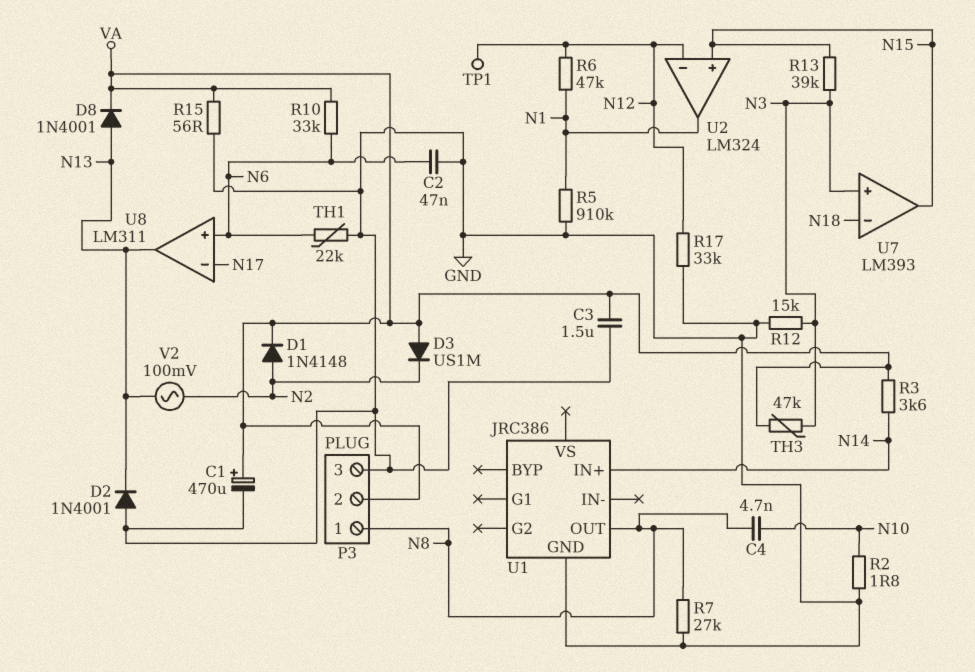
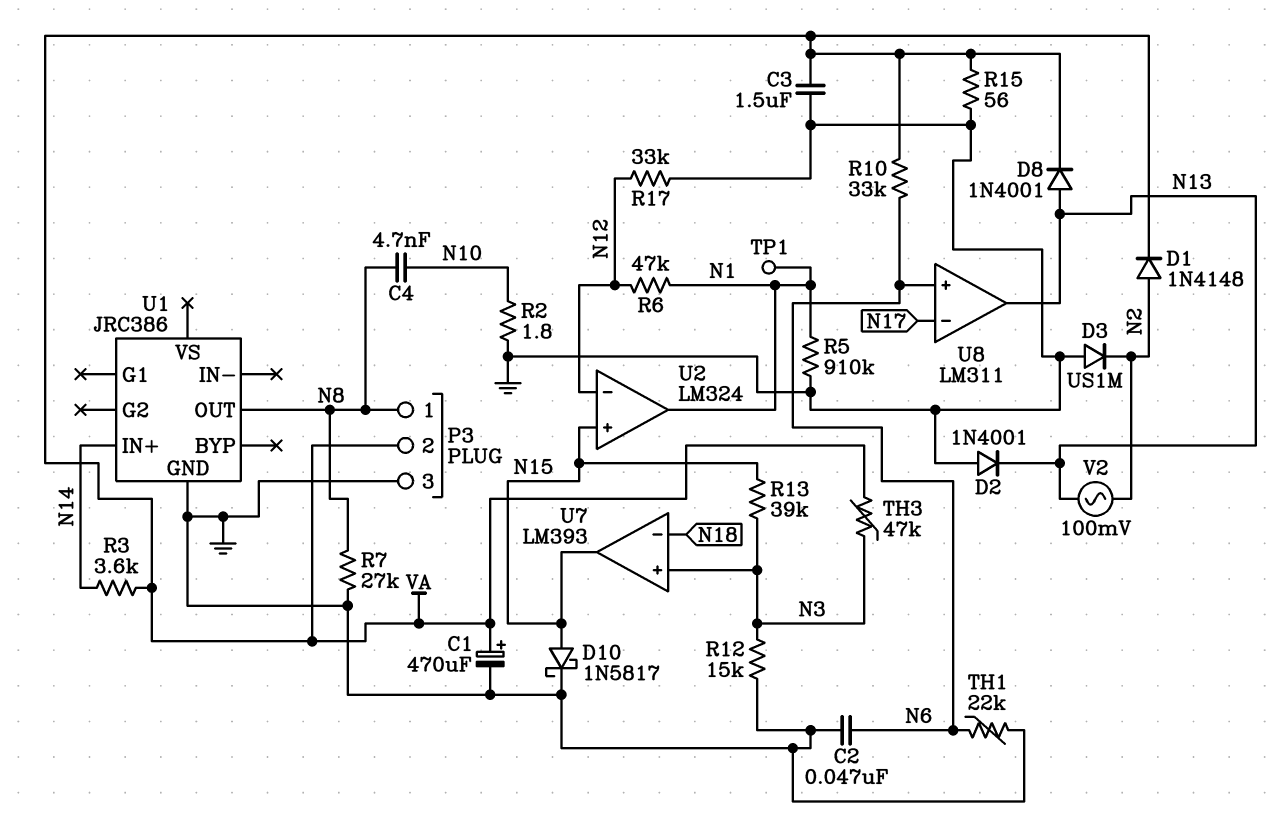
D3: diode US1M (A VA, K N2) -> diode US1M (A GND, K N2)
D10: none -> schottky 1N5817 (A N15, K GND)
TP1: test point (N12) -> test point (N1)

